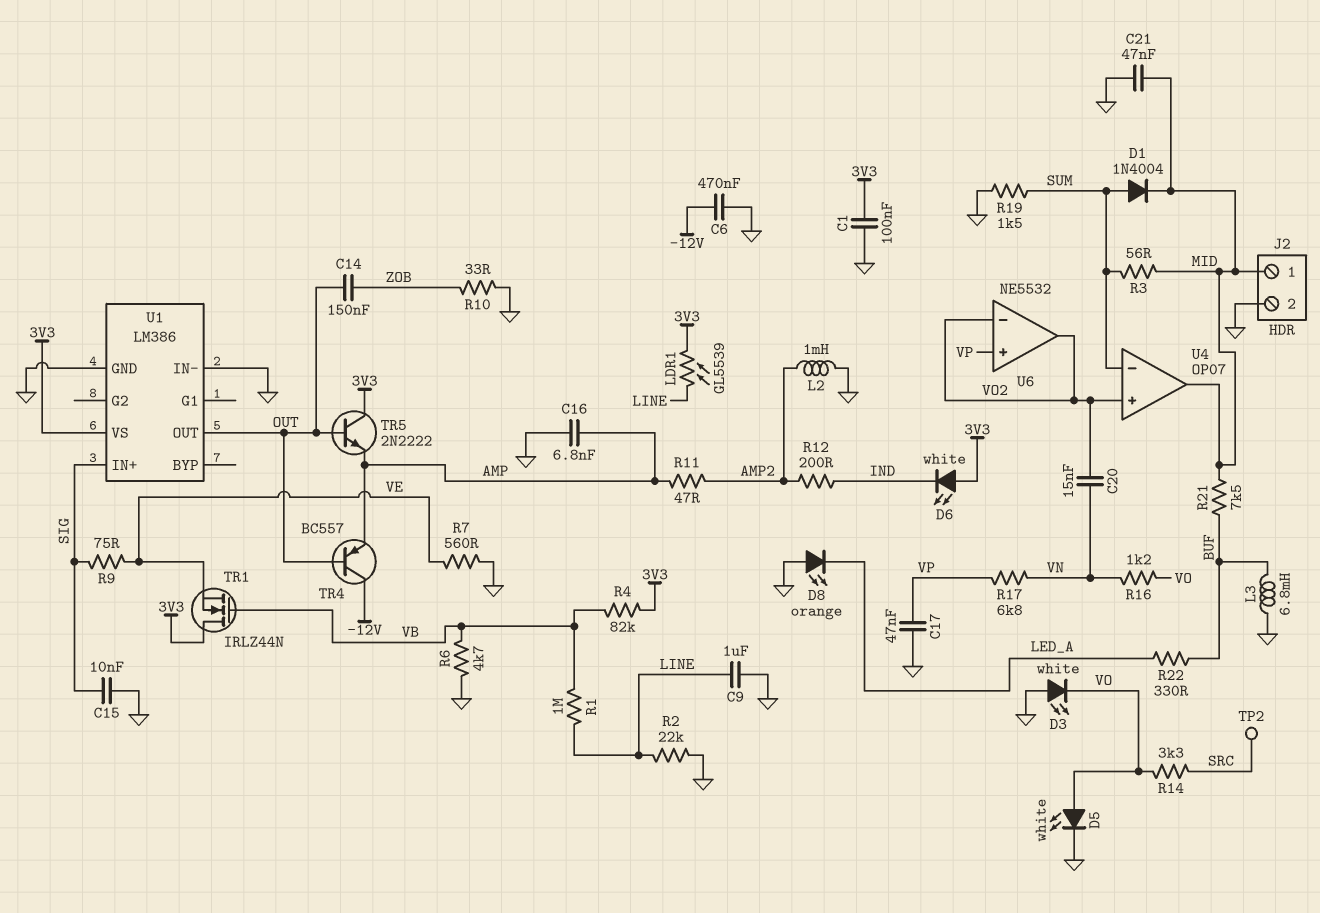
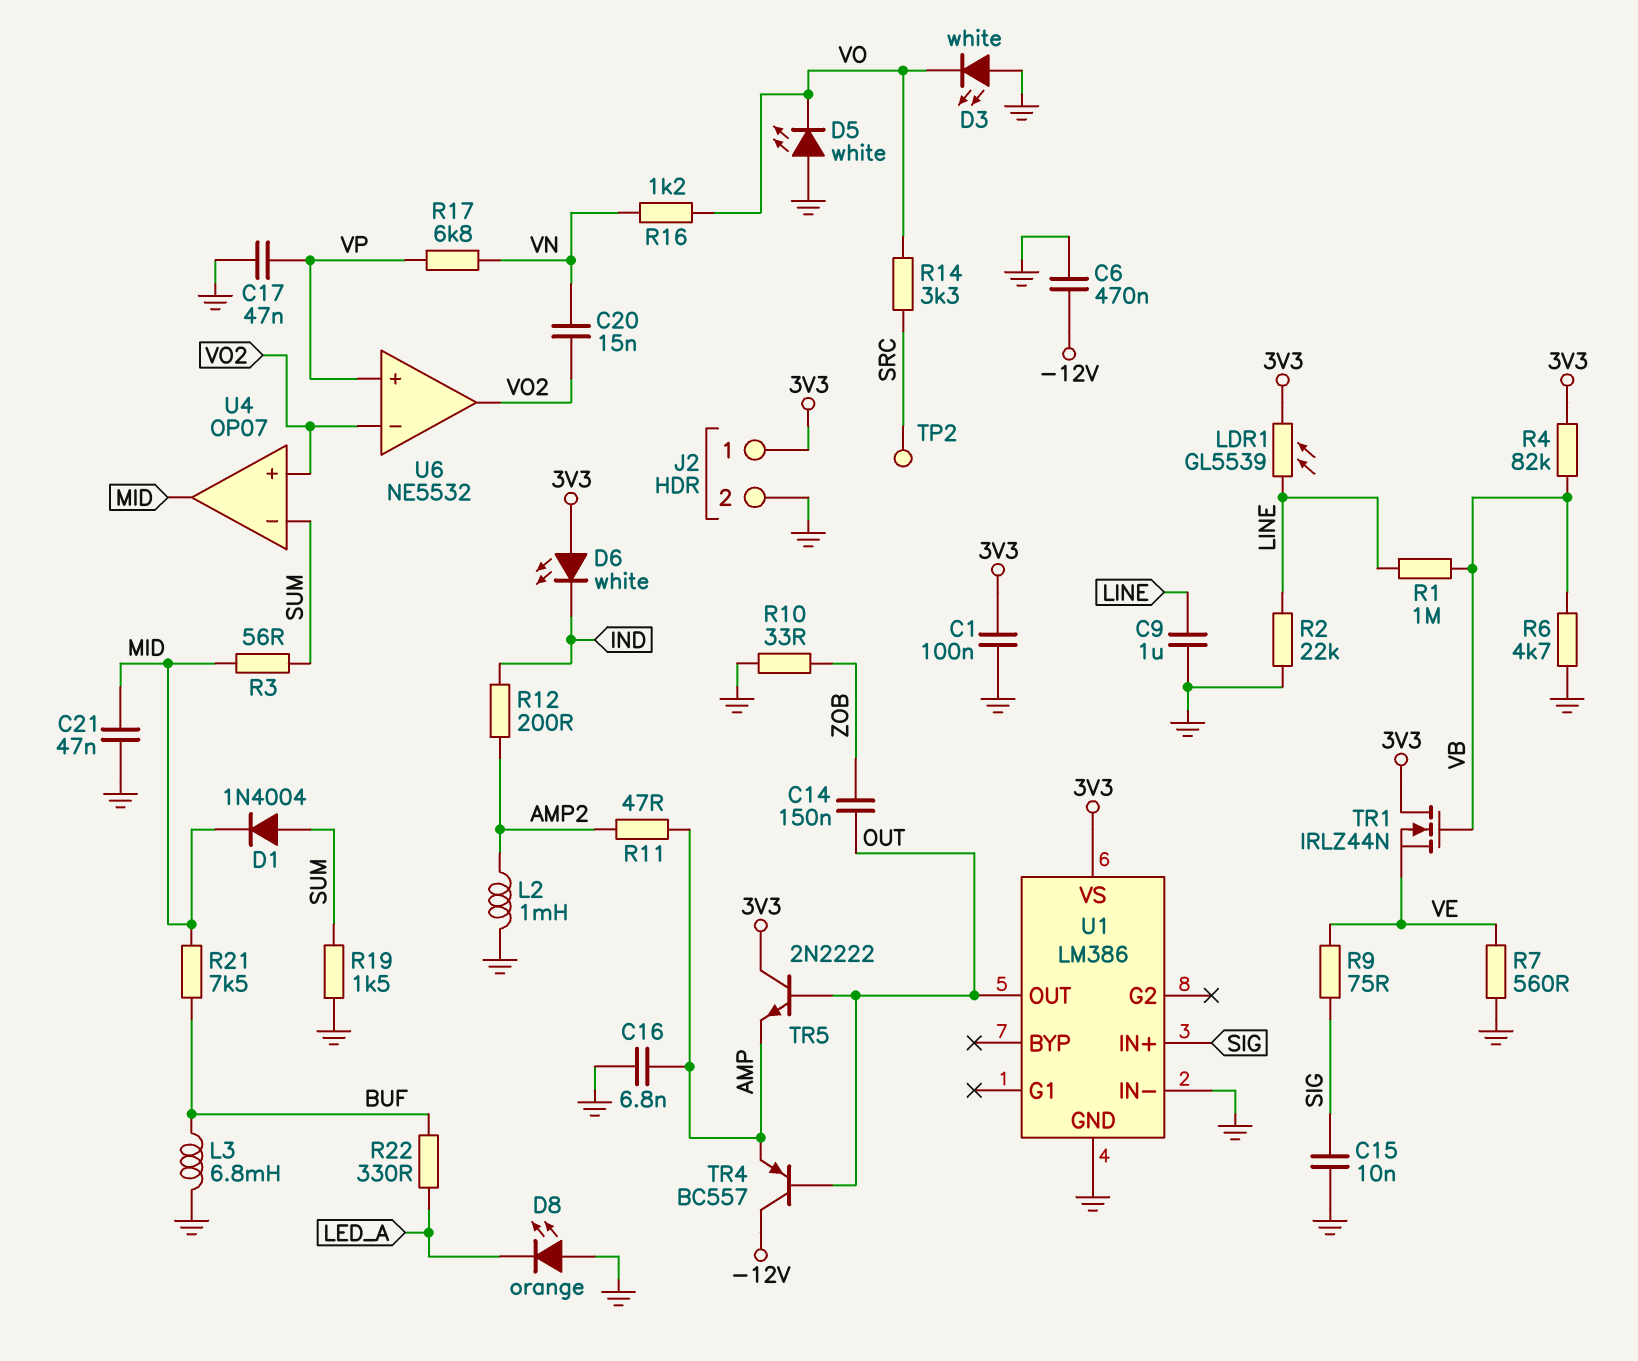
D5: LED white (A VO, K GND) -> LED white (A GND, K VO)
J2 pin 1: MID -> 3V3

